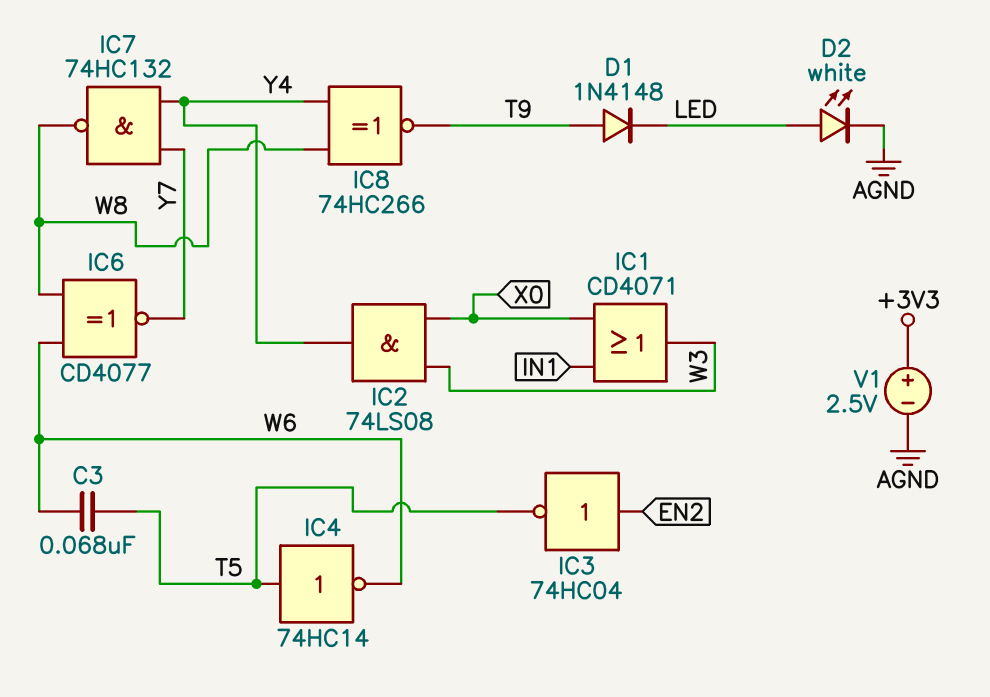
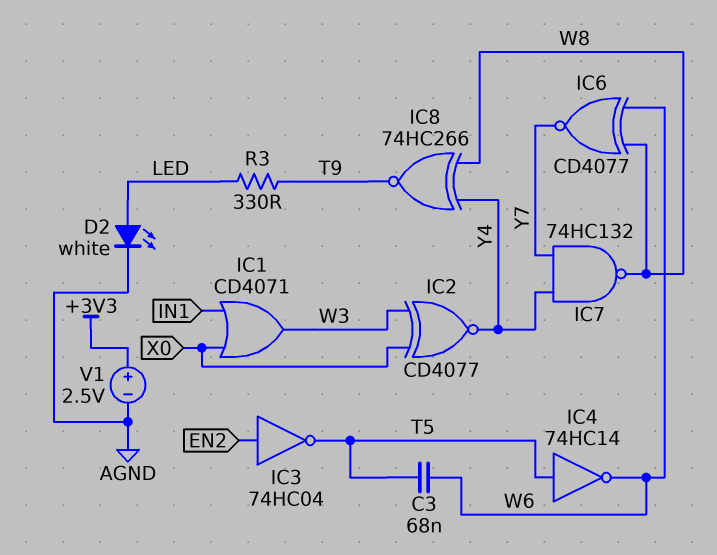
D1: diode 1N4148 (A T9, K LED) -> none
IC2: AND 74LS08 (in W3, in X0, out Y4) -> XNOR CD4077 (in W3, in X0, out Y4)
R3: none -> 330 (LED, T9)

